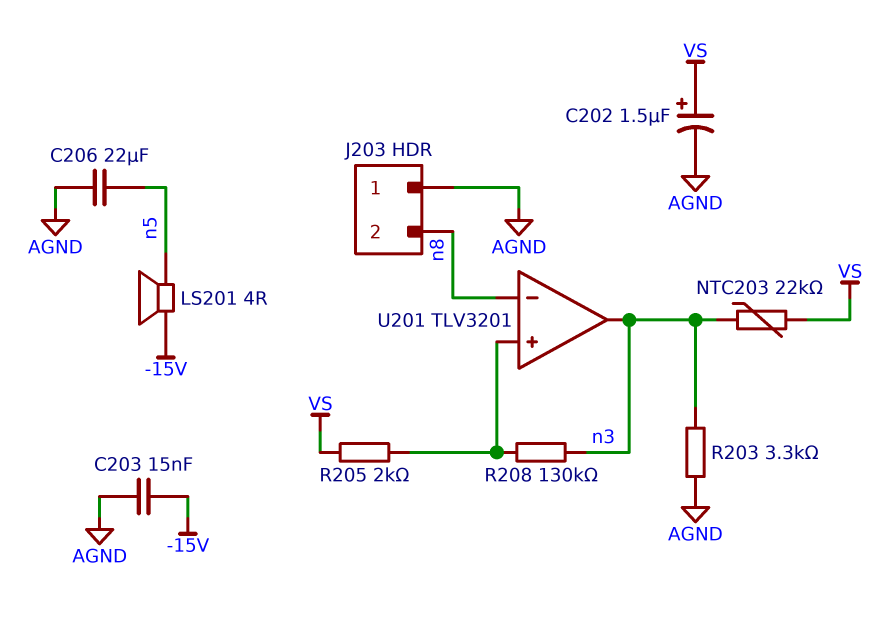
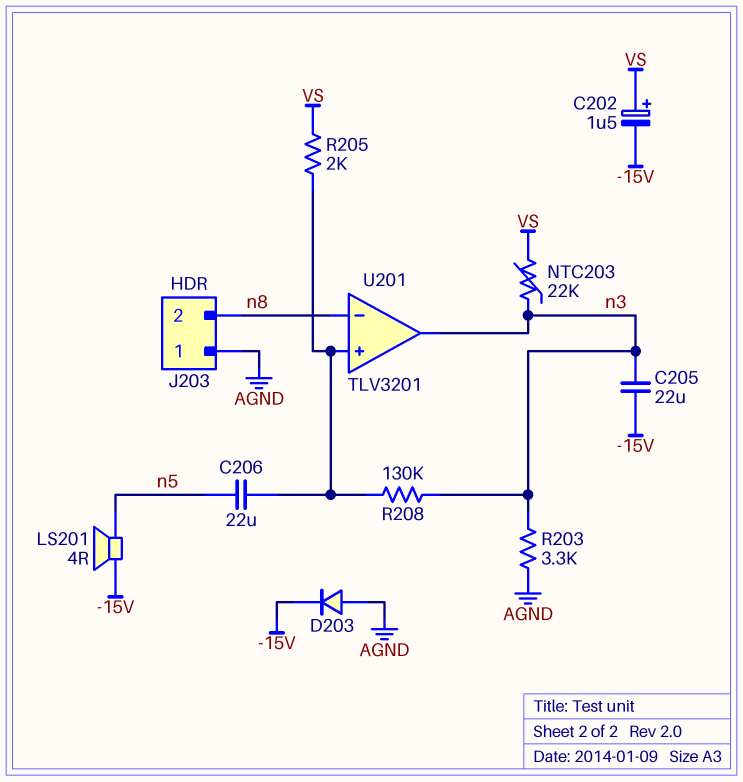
C202: 1.5uF (plus VS, minus AGND) -> 1.5uF (plus VS, minus -15V)
C203: 15nF (-15V, AGND) -> none
C205: none -> 22uF (-15V, n3)
C206: 22uF (AGND, n5) -> 22uF (U201/in+, n5)
D203: none -> diode (A AGND, K -15V)

